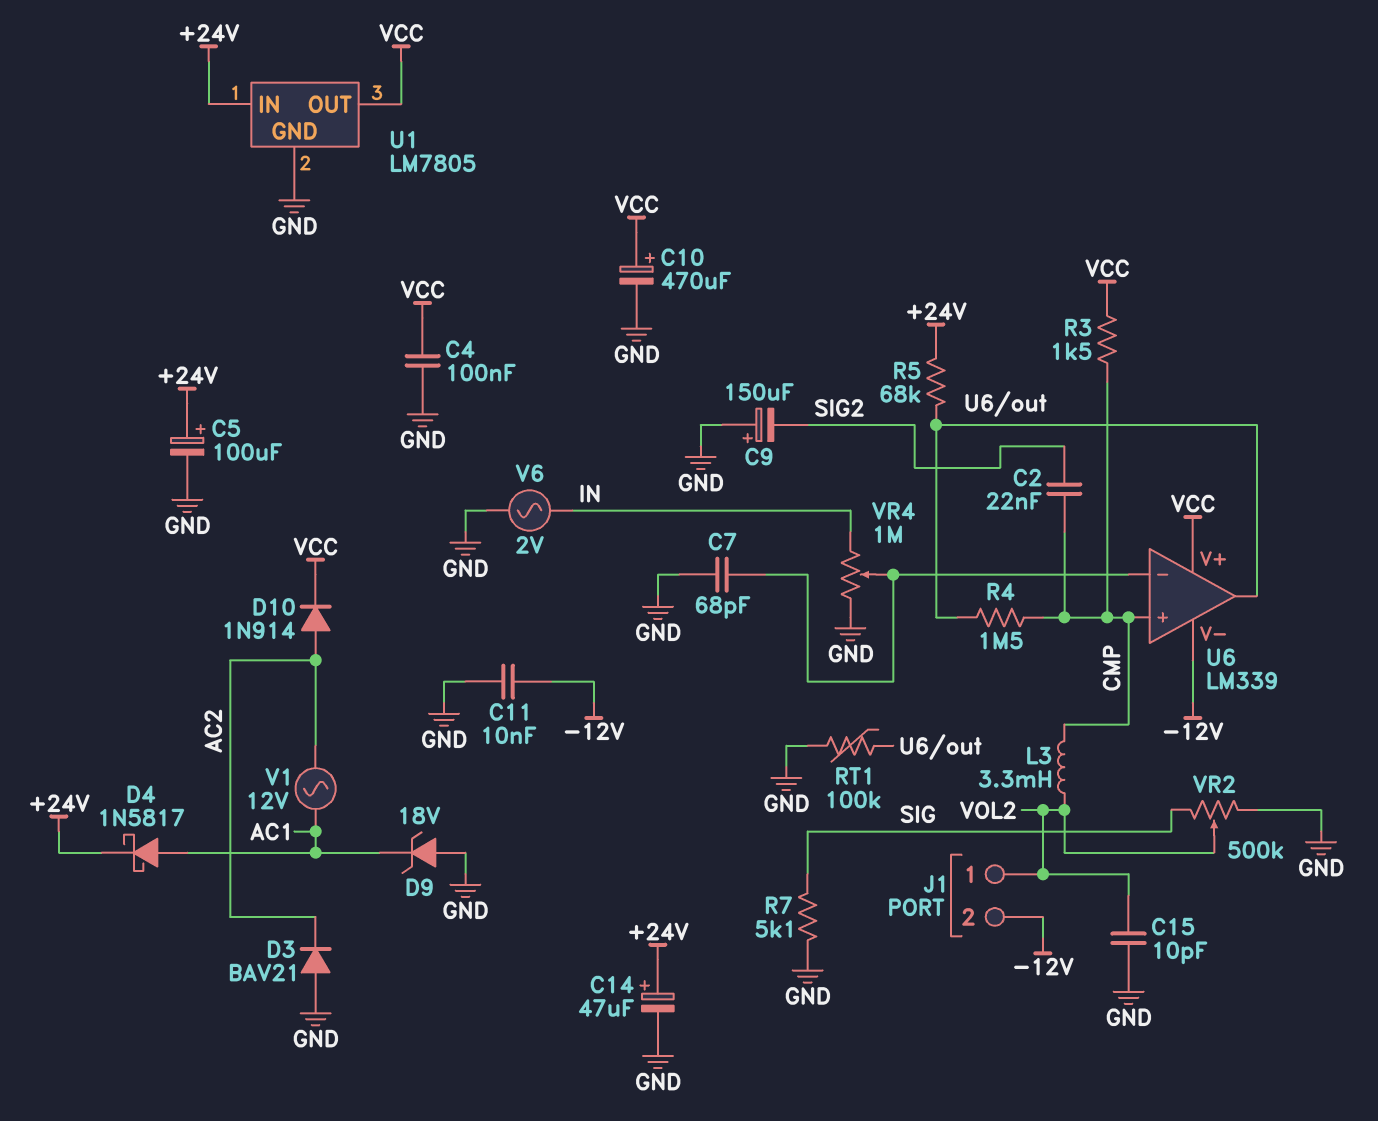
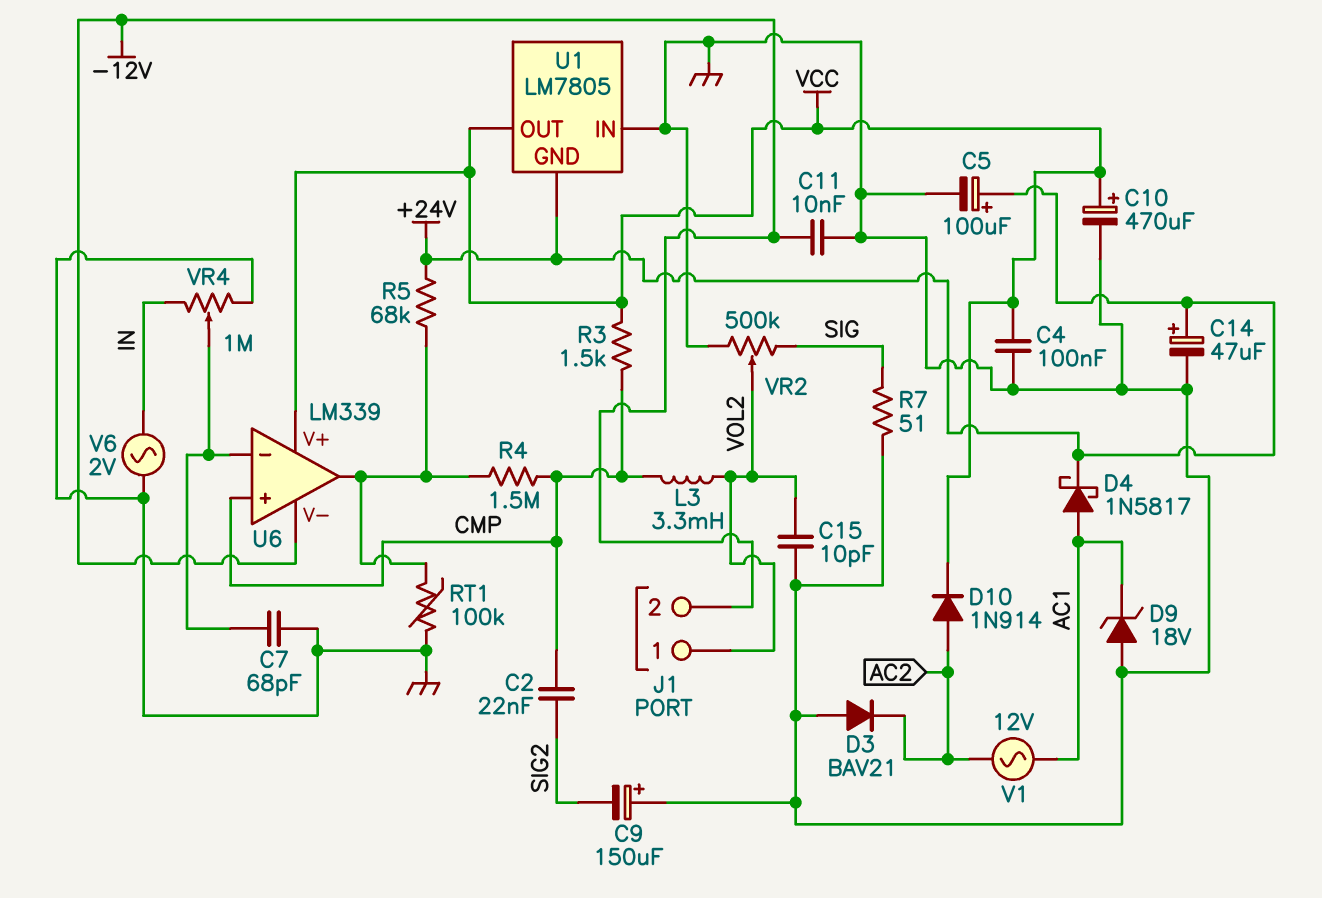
R7: 5.1k (GND, SIG) -> 51 (GND, SIG)
U1 pin GND: GND -> +24V
U1 pin IN: +24V -> GND

